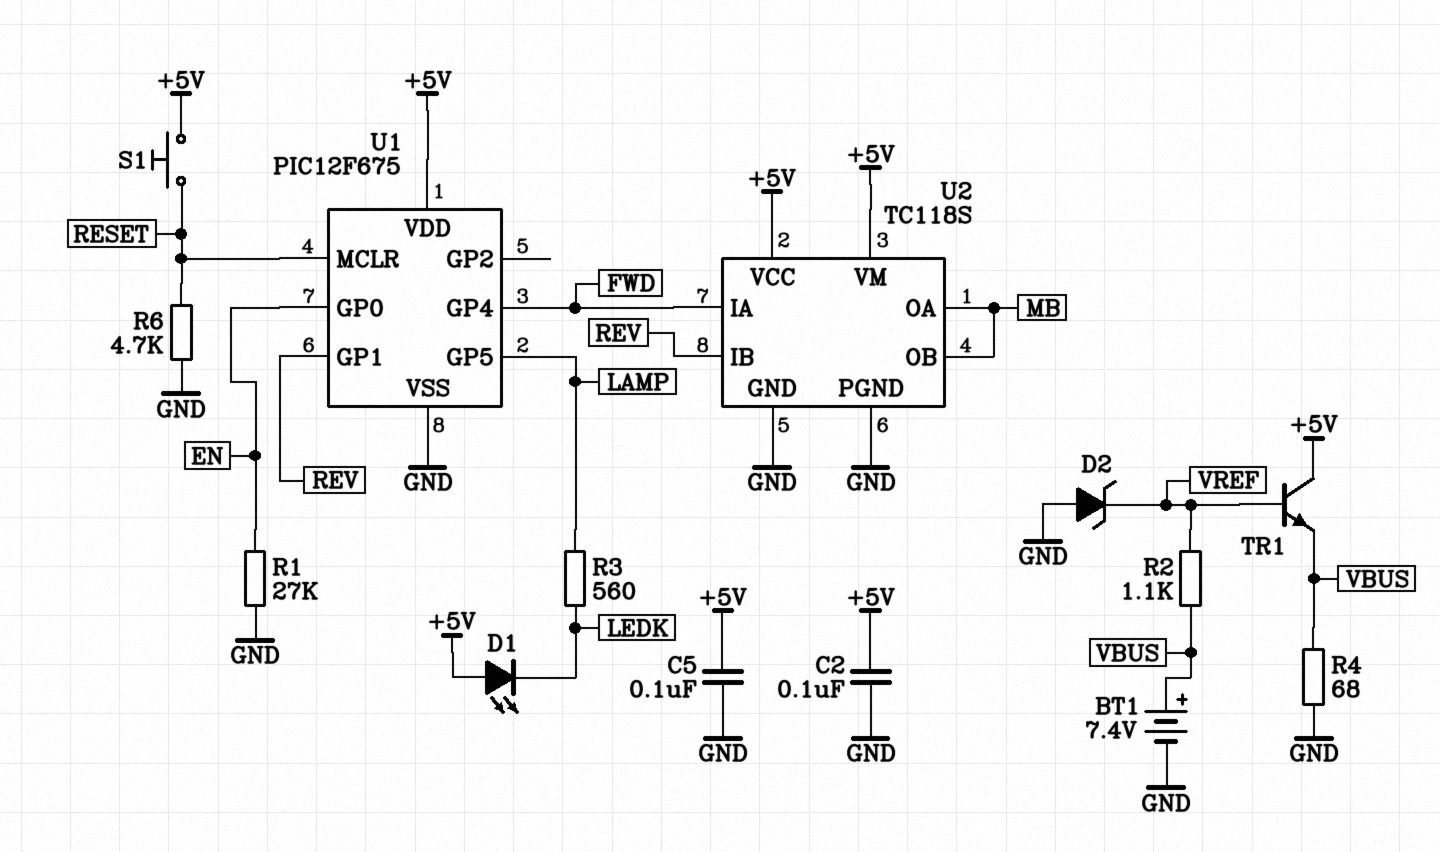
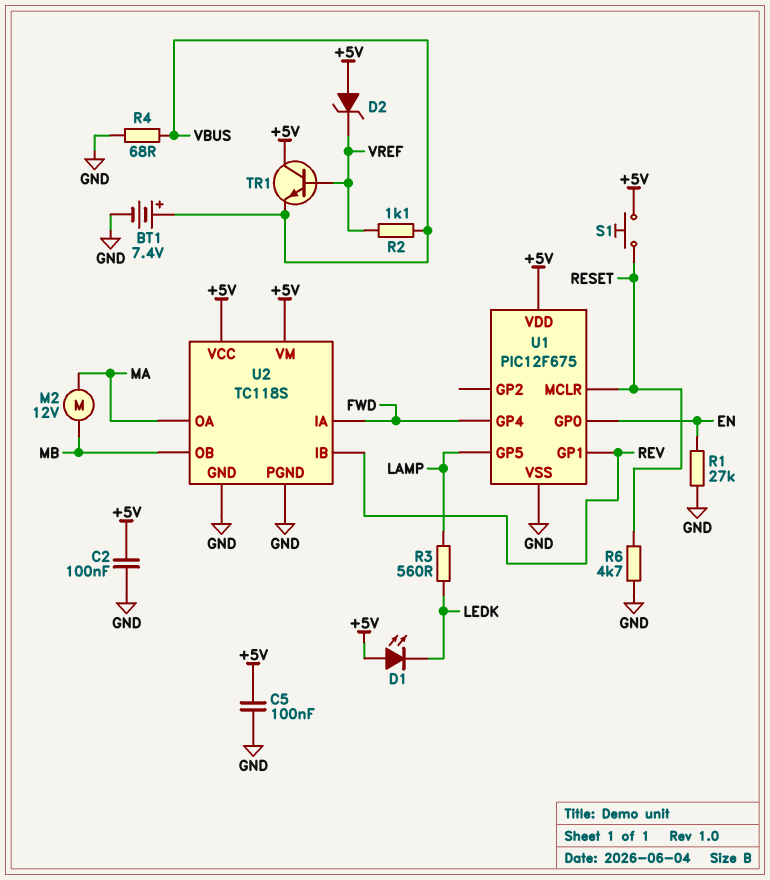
D2: zener (A GND, K VREF) -> zener (A +5V, K VREF)
M2: none -> motor 12V (MA, MB)
U2 pin OA: MB -> MA

